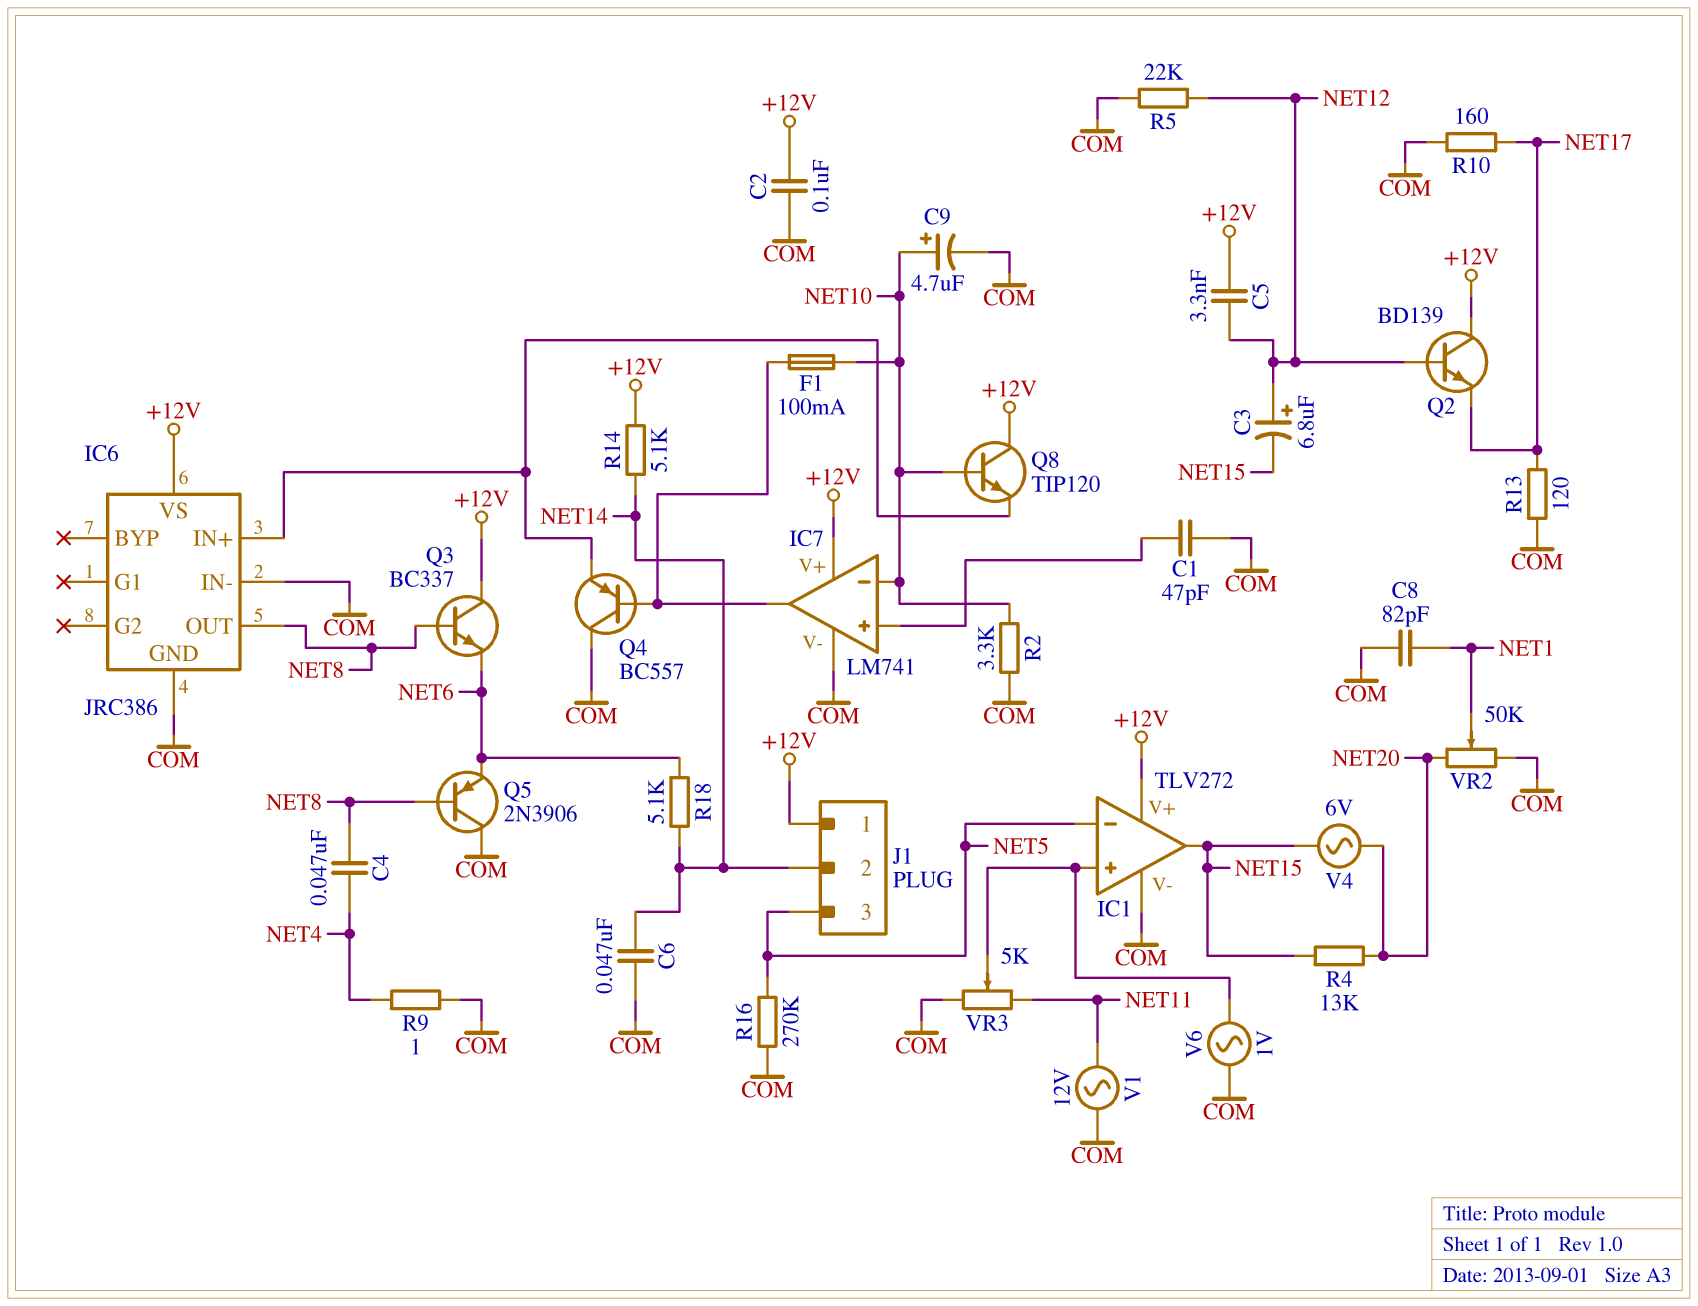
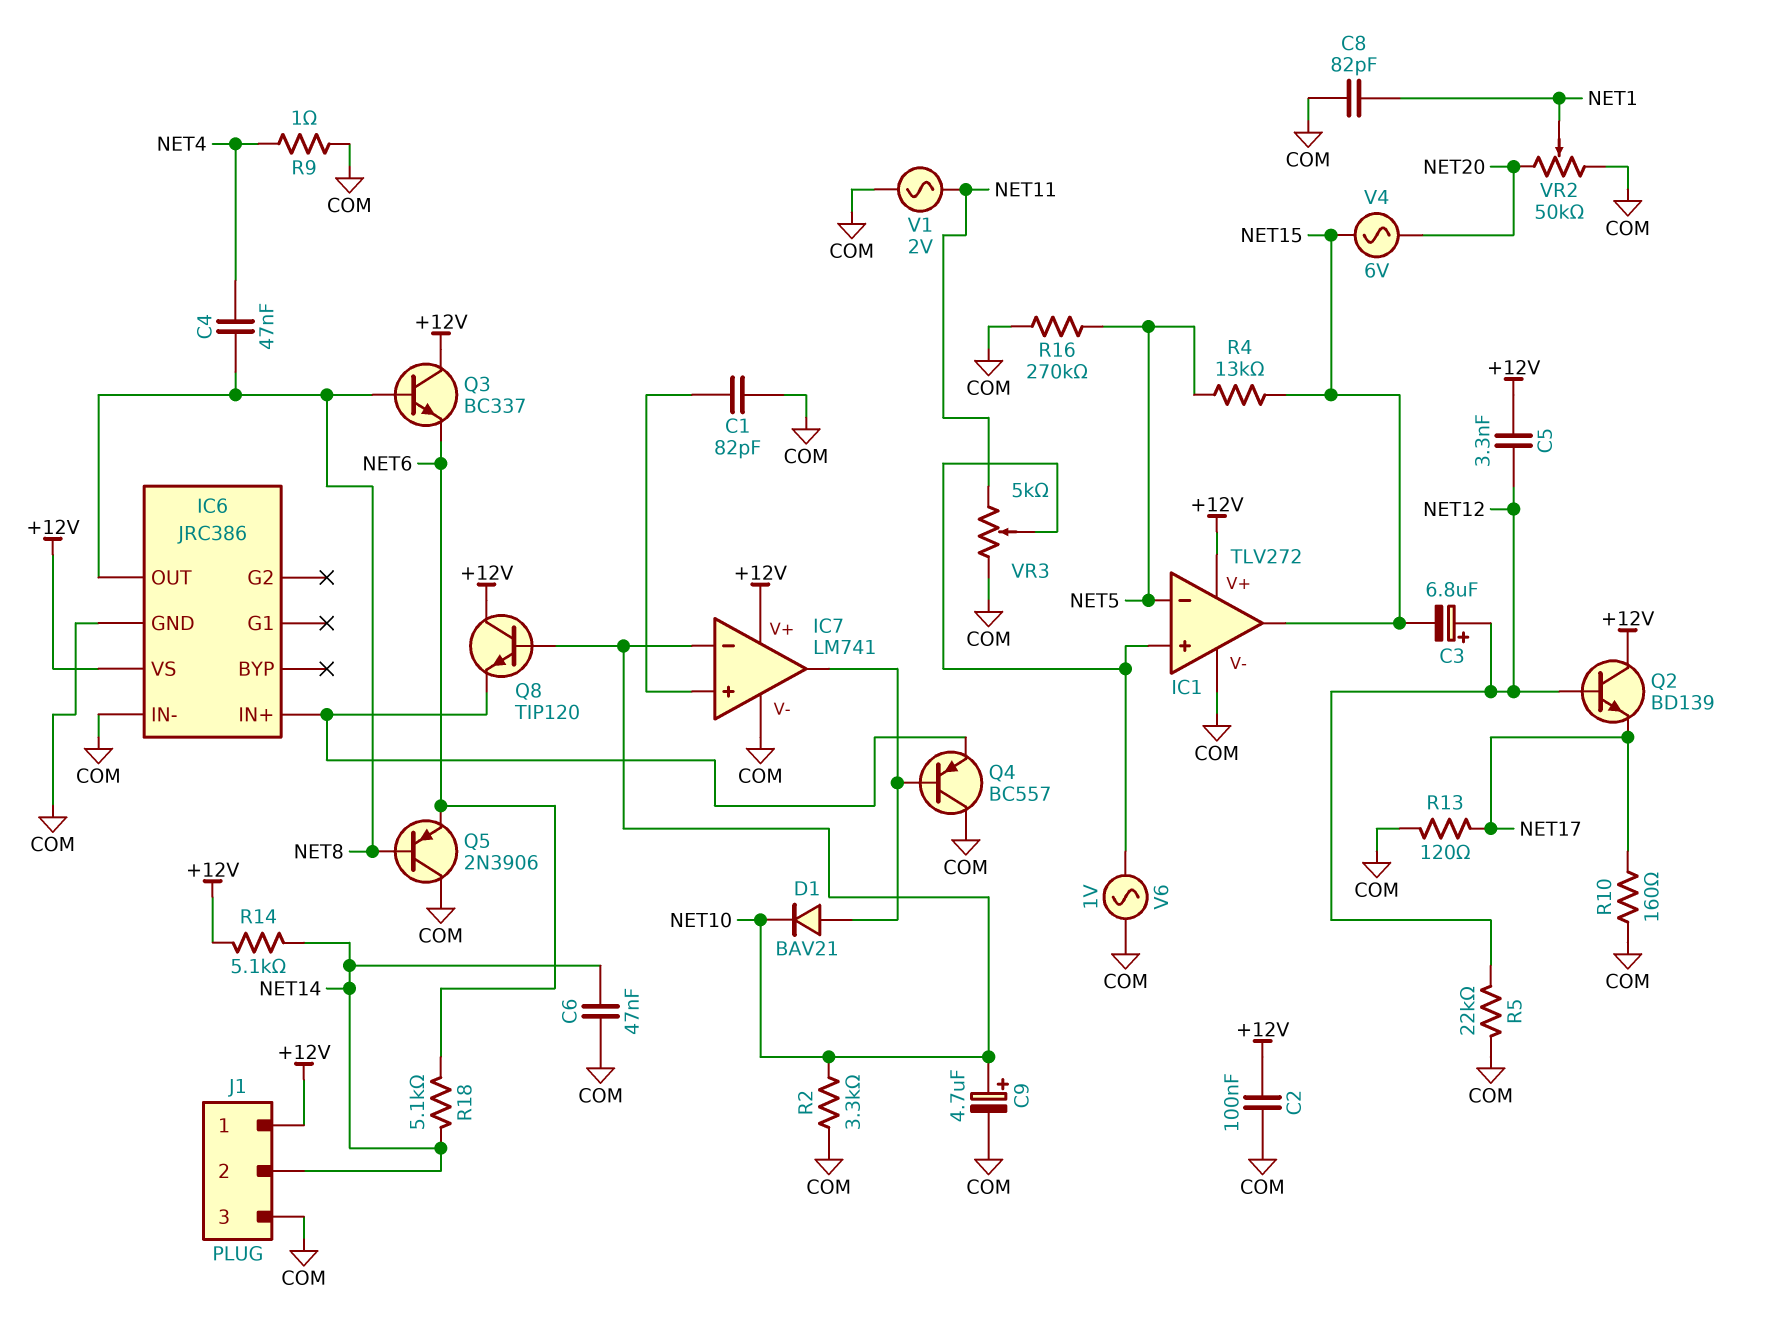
C1: 47pF (COM, IC7/in+) -> 82pF (COM, IC7/in+)
D1: none -> diode BAV21 (A IC7/out, K NET10)
F1: 100mA (IC7/out, NET10) -> none
J1 pin 3: NET5 -> COM
R4: 13k (NET15, NET20) -> 13k (NET5, NET15)
V1: AC 12V (COM, NET11) -> AC 2V (COM, NET11)

